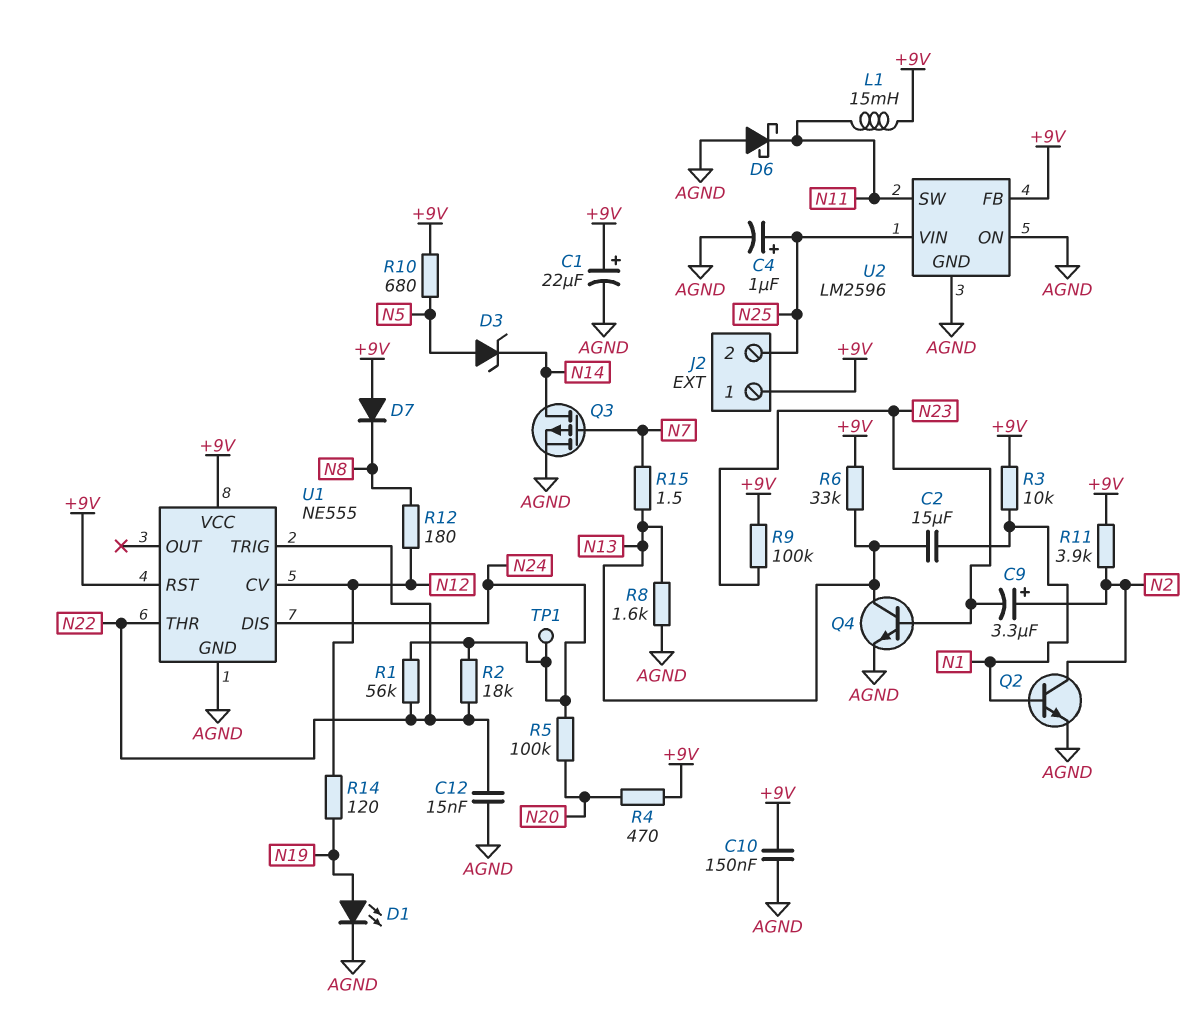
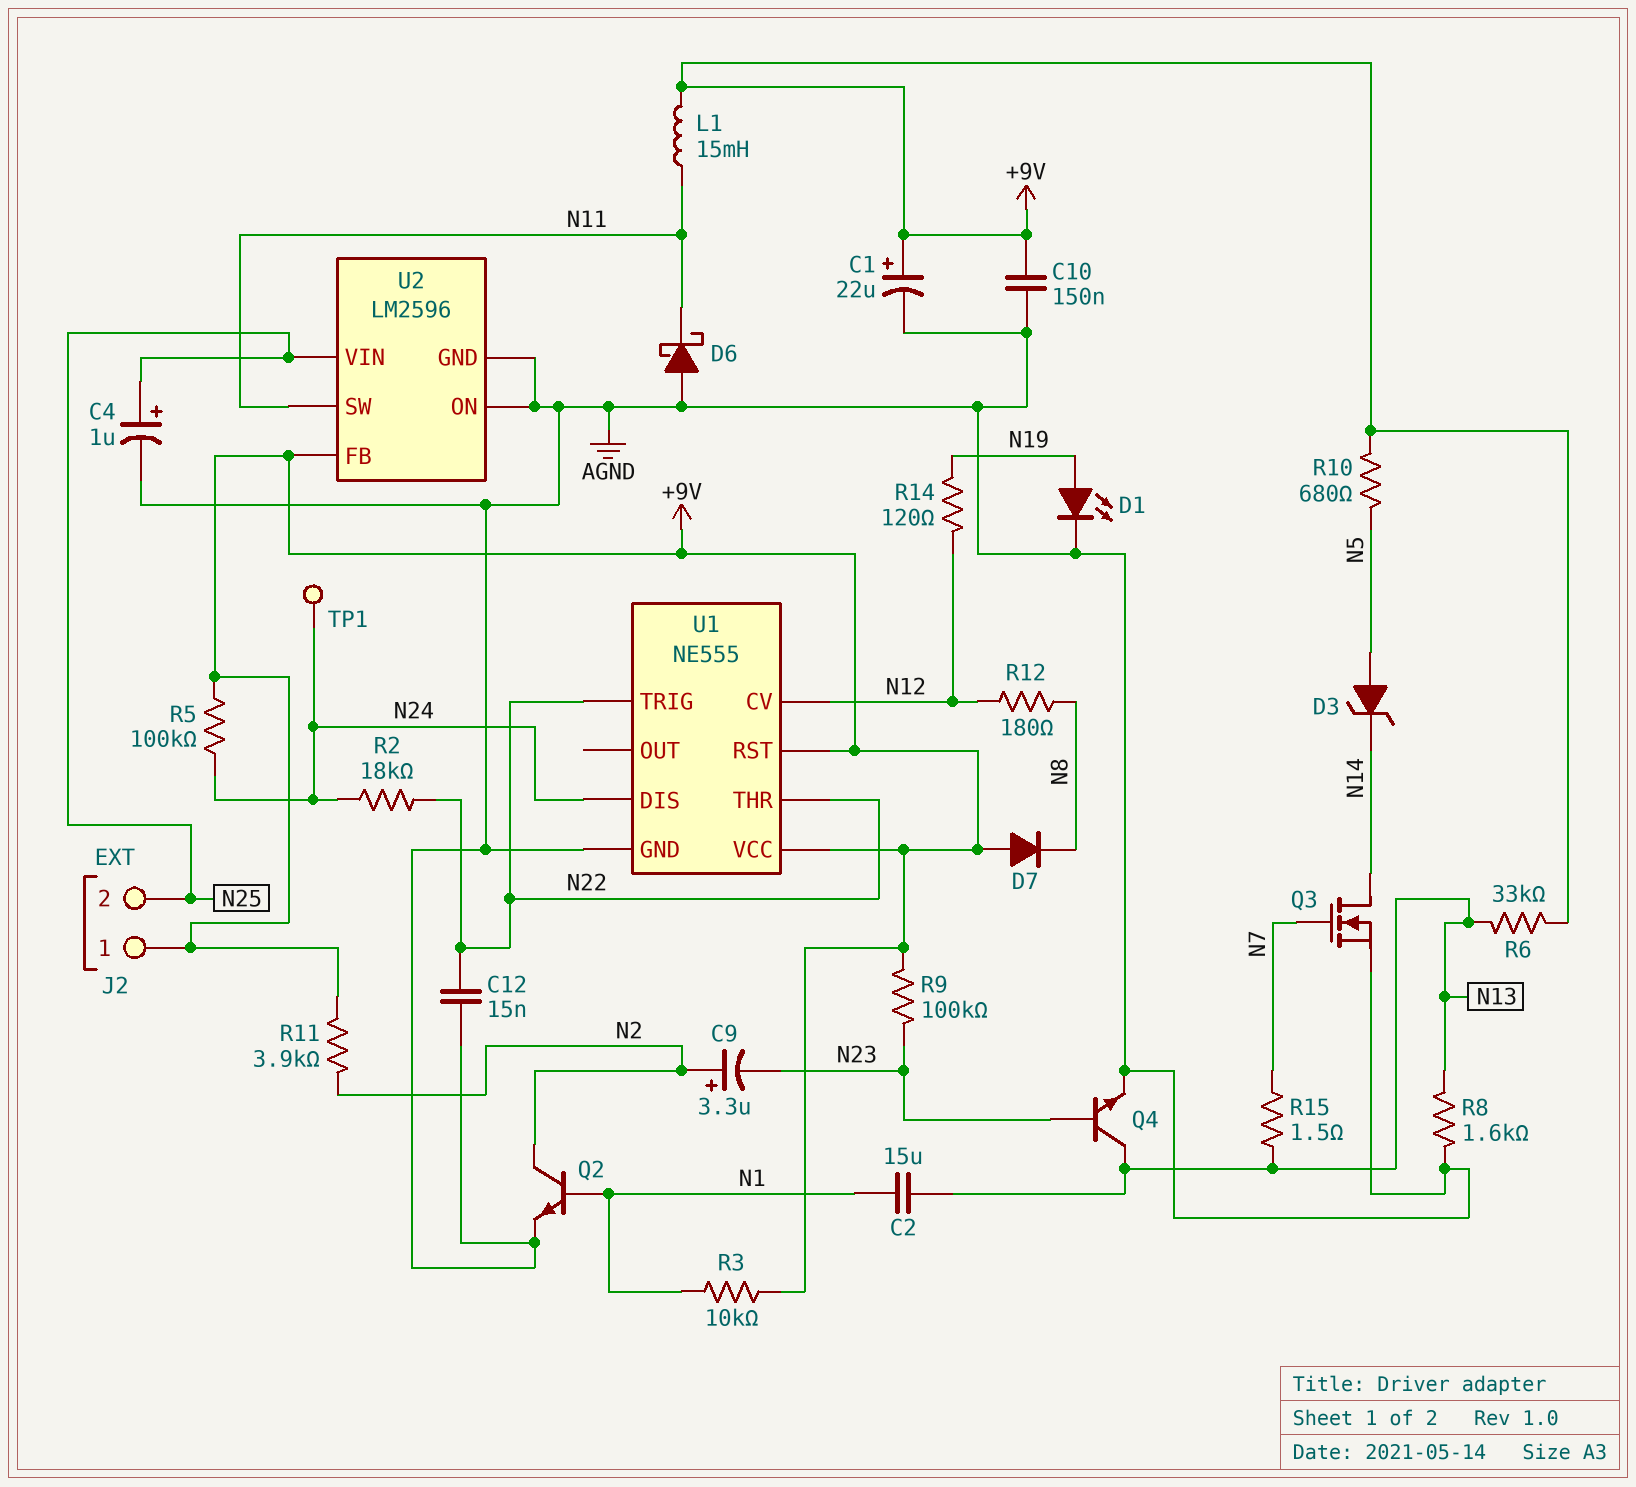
Q3: PMOS (G N7, D N14, S AGND) -> NMOS (G N7, D N14, S AGND)
R1: 56k (N22, N24) -> none
R4: 470 (+9V, N20) -> none
R5: 100k (N20, N24) -> 100k (+9V, N24)

